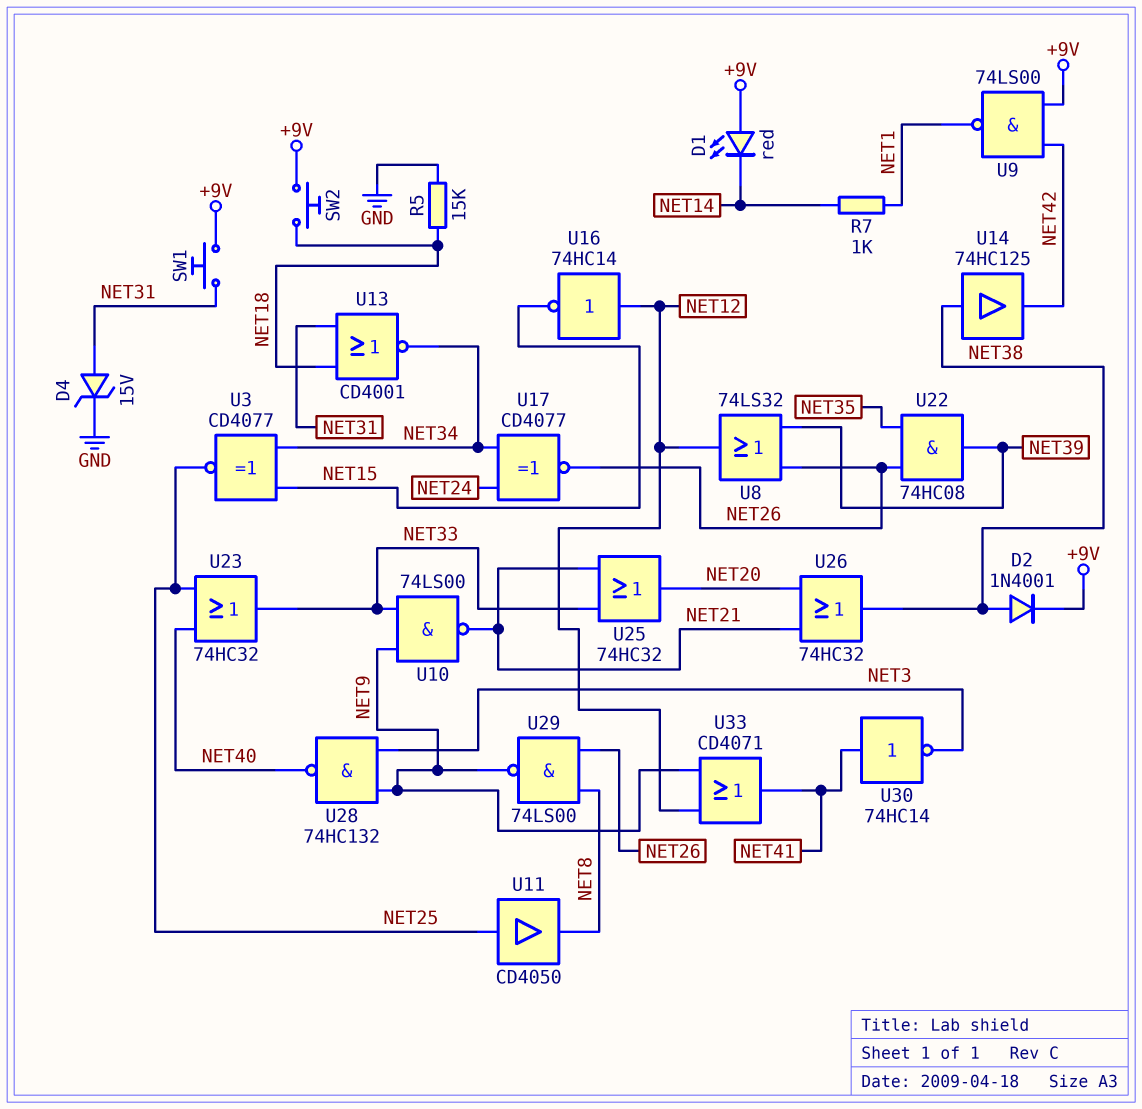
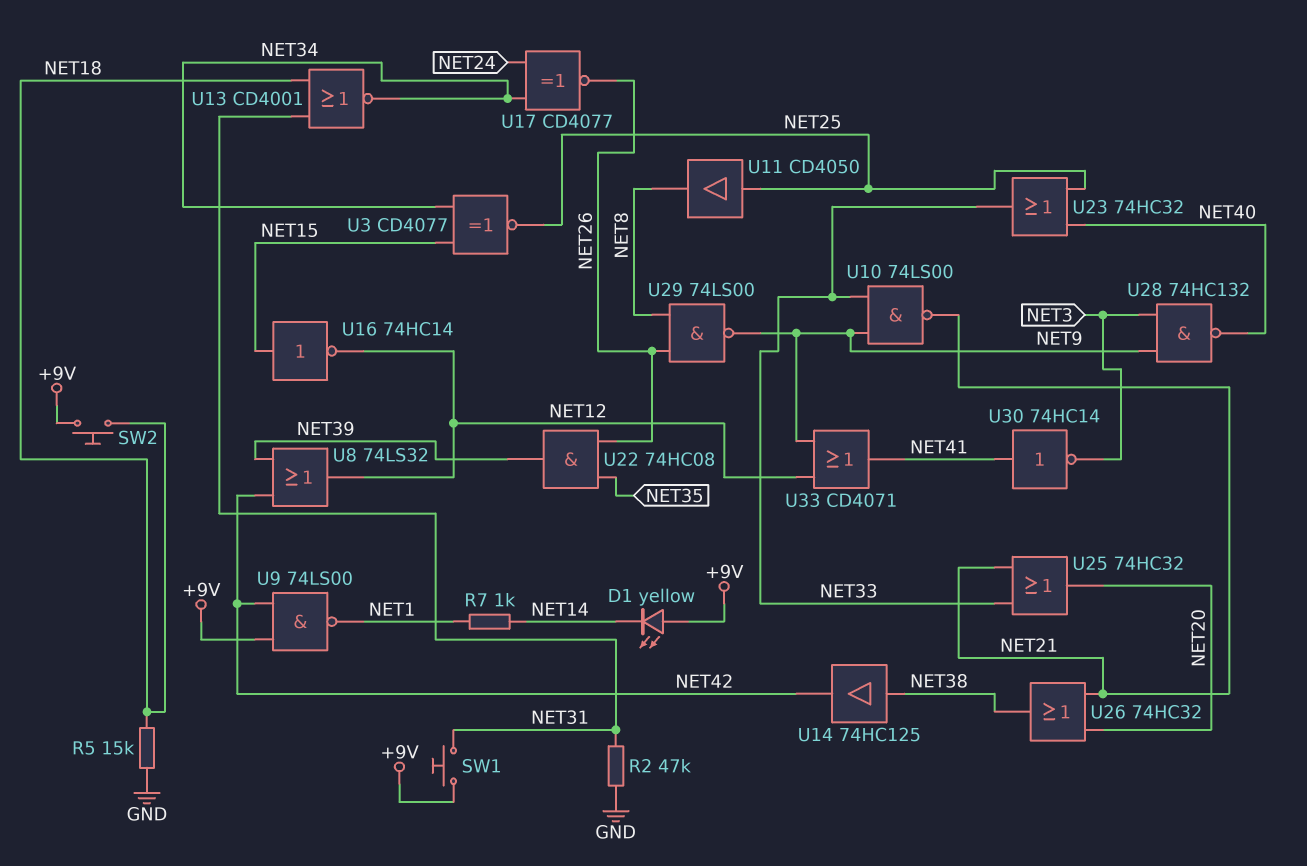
D1: LED red (A +9V, K NET14) -> LED yellow (A +9V, K NET14)
D2: diode 1N4001 (A NET38, K +9V) -> none
D4: zener 15V (A NET31, K GND) -> none
R2: none -> 47k (GND, NET31)
U8: OR 74LS32 (in NET26, in NET39, out NET12) -> OR 74LS32 (in NET39, in NET42, out NET12)
U16: NOT 74HC14 (in NET12, out NET15) -> NOT 74HC14 (in NET15, out NET12)

